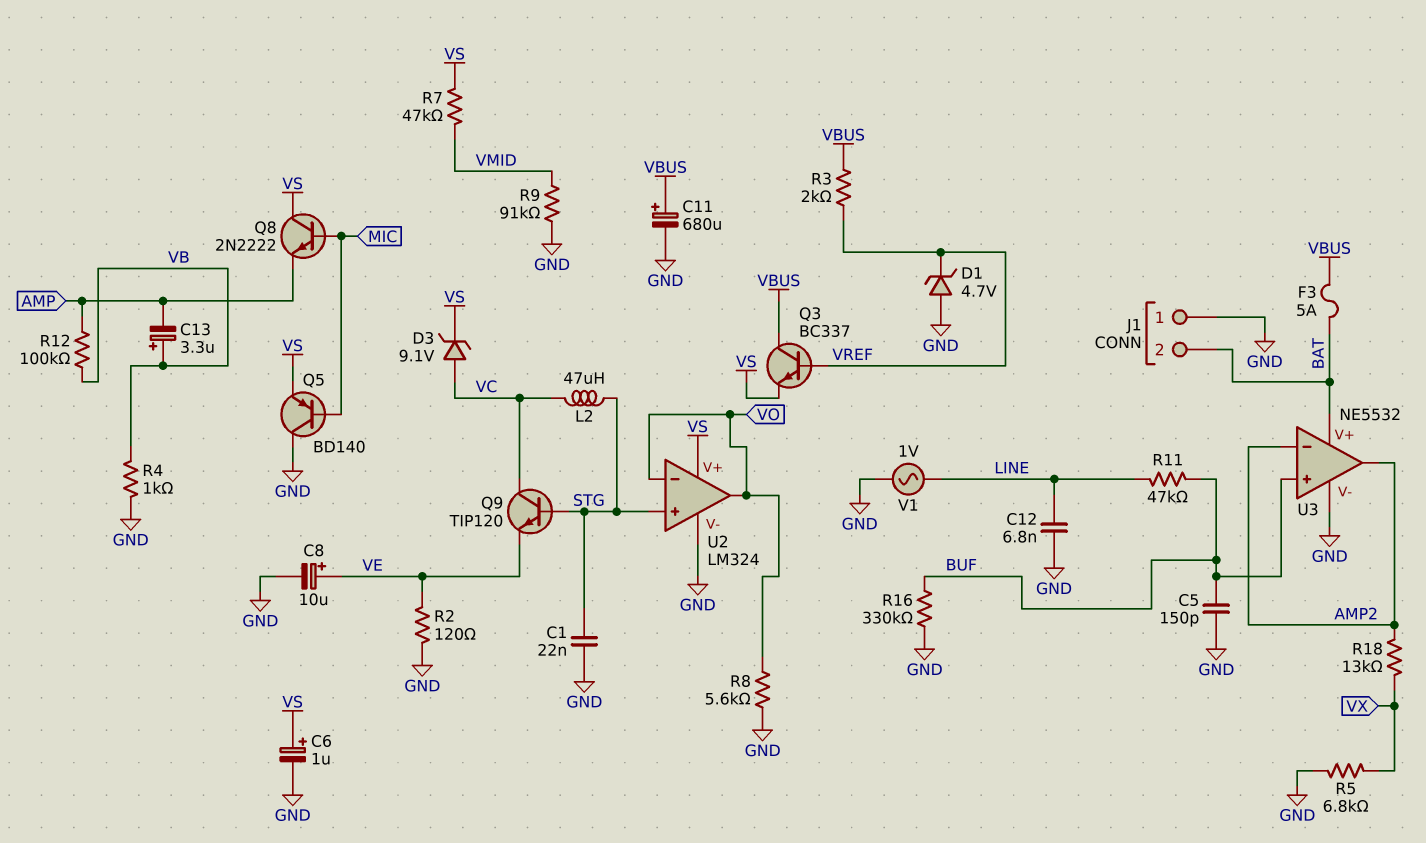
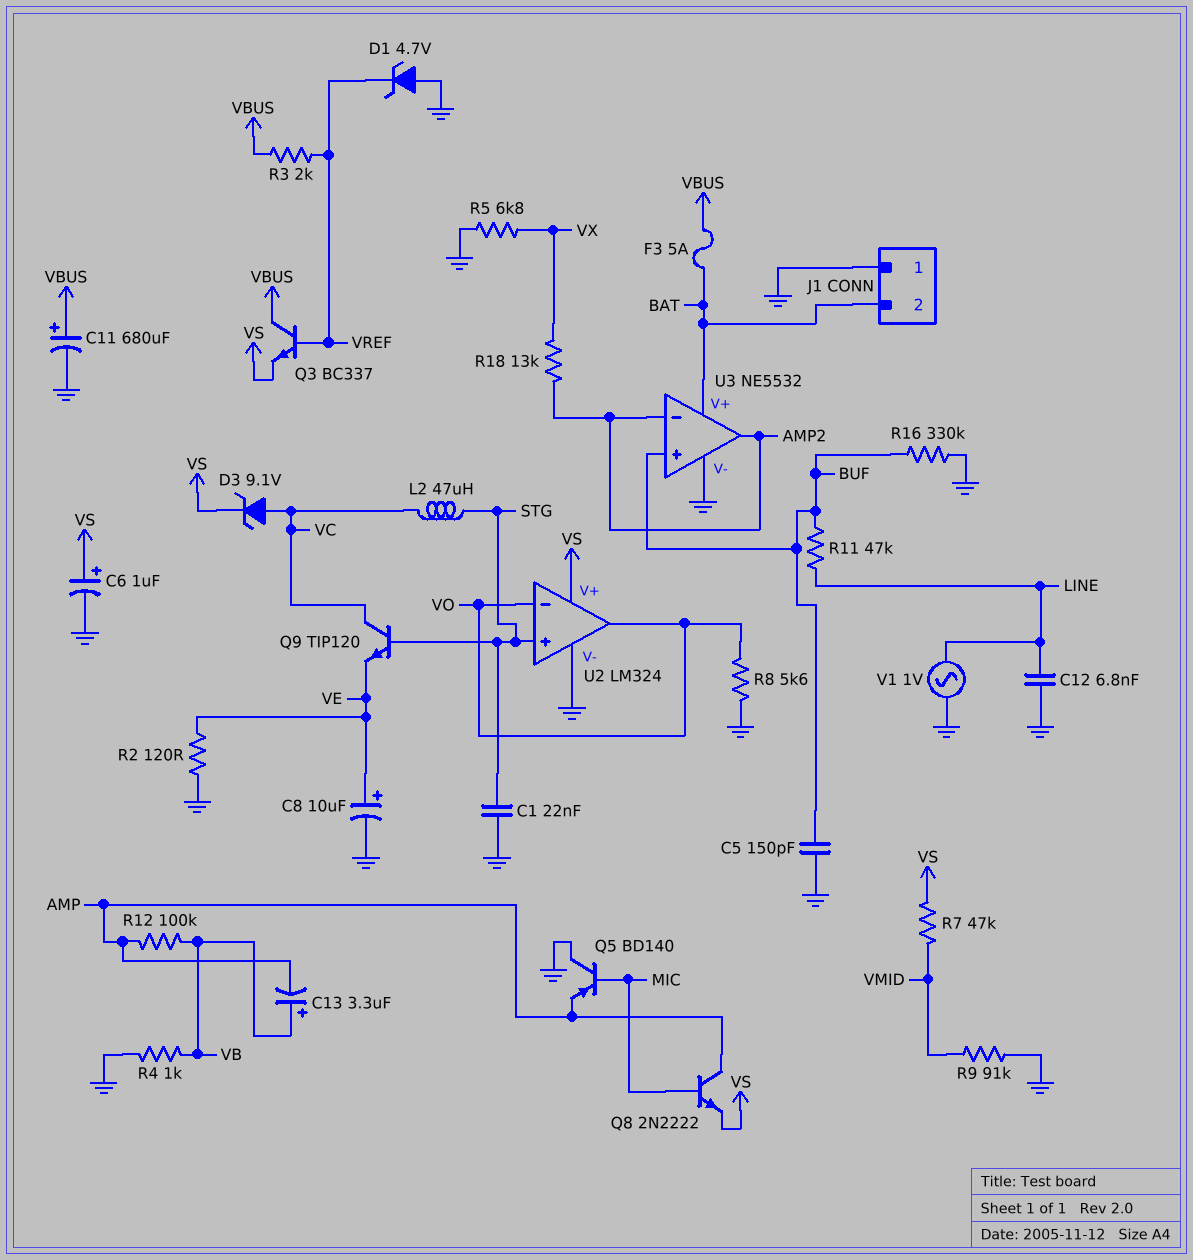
Q5: PNP BD140 (B MIC, C GND, E VS) -> PNP BD140 (B MIC, C GND, E AMP)
Q8: NPN 2N2222 (B MIC, C VS, E AMP) -> NPN 2N2222 (B MIC, C AMP, E VS)

